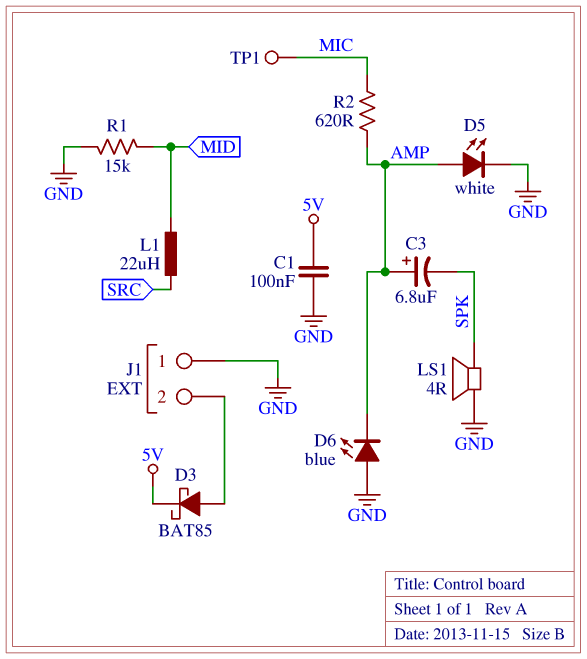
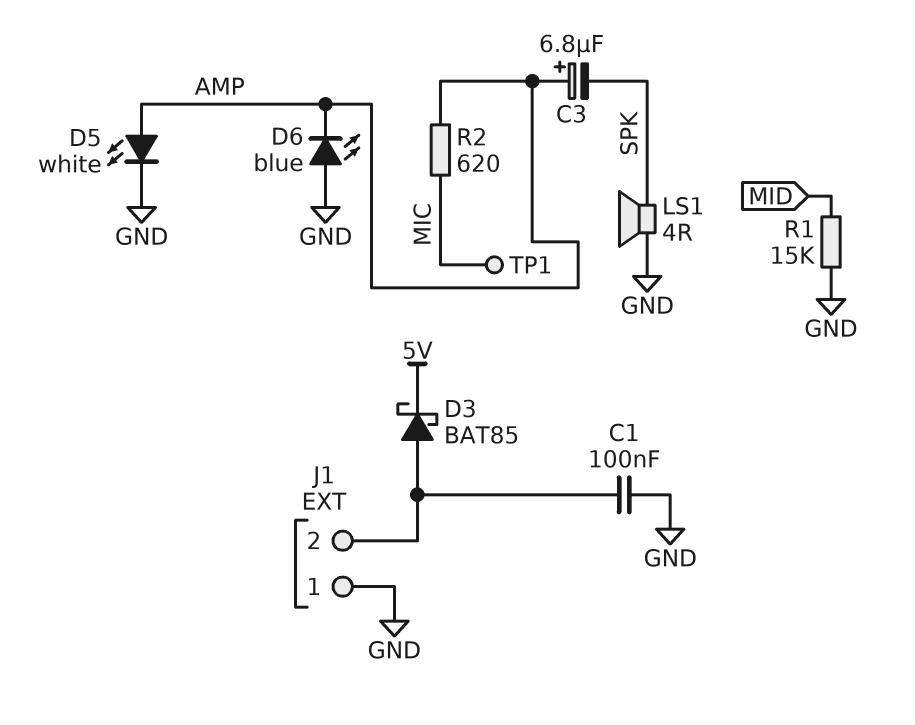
C1: 100nF (5V, GND) -> 100nF (GND, J1/2)
L1: 22uH (MID, SRC) -> none

